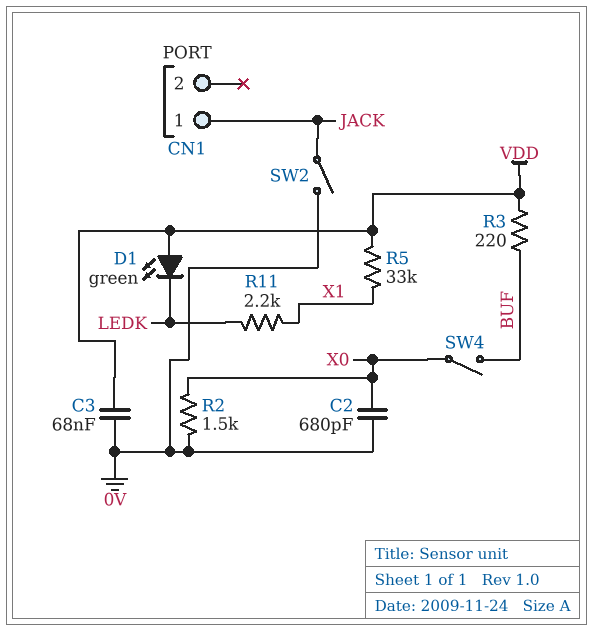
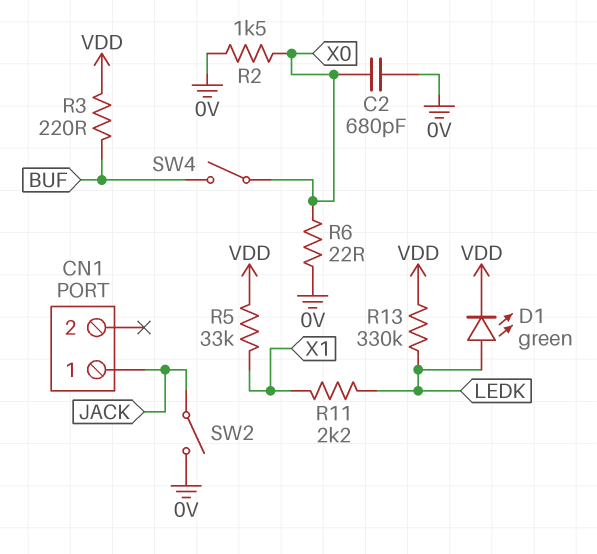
C3: 68nF (0V, VDD) -> none
D1: LED green (A VDD, K LEDK) -> LED green (A LEDK, K VDD)
R6: none -> 22 (0V, X0)
R13: none -> 330k (LEDK, VDD)

